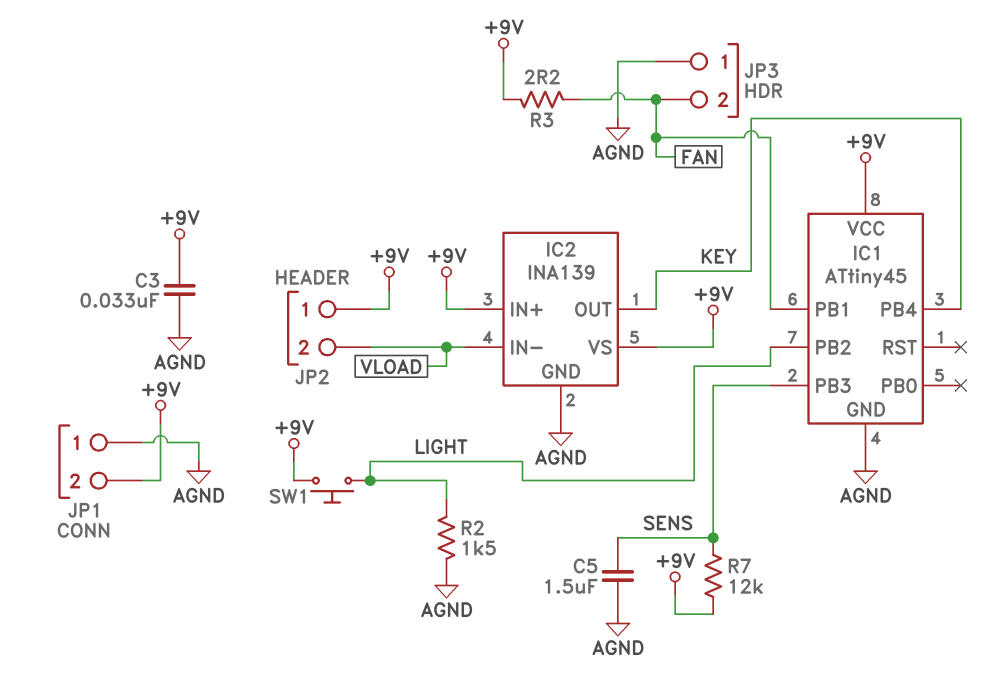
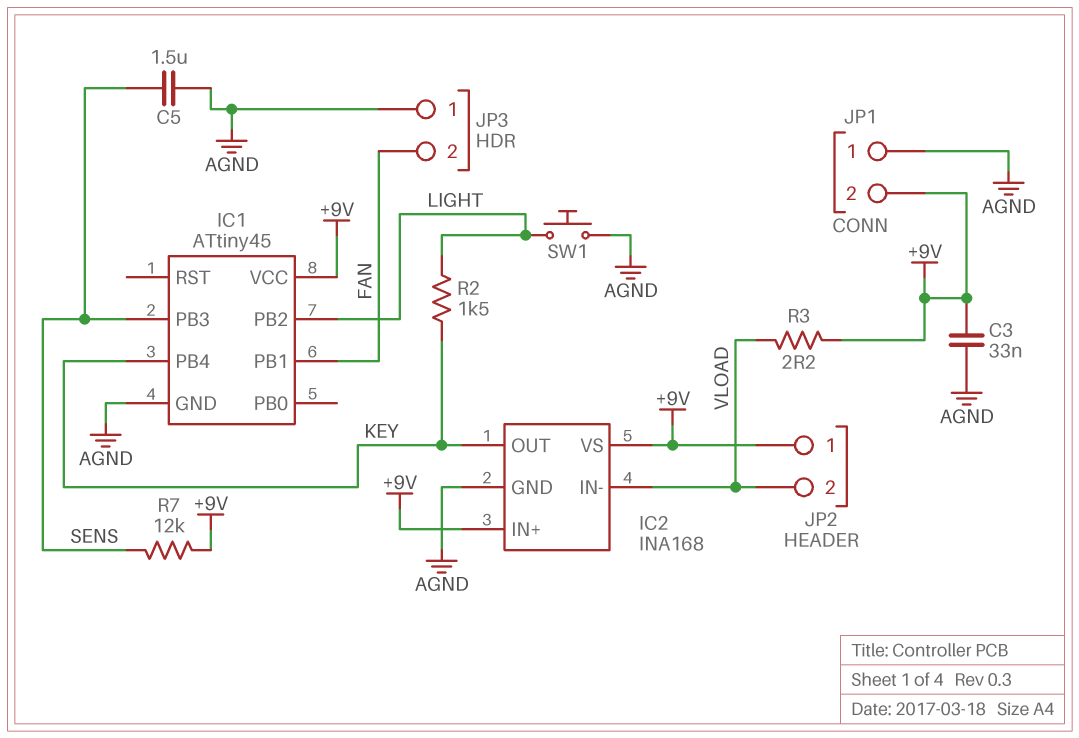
IC2: INA139 -> INA168
R2: 1.5k (AGND, LIGHT) -> 1.5k (KEY, LIGHT)
R3: 2.2 (+9V, FAN) -> 2.2 (+9V, VLOAD)
SW1: button (+9V, LIGHT) -> button (AGND, LIGHT)

